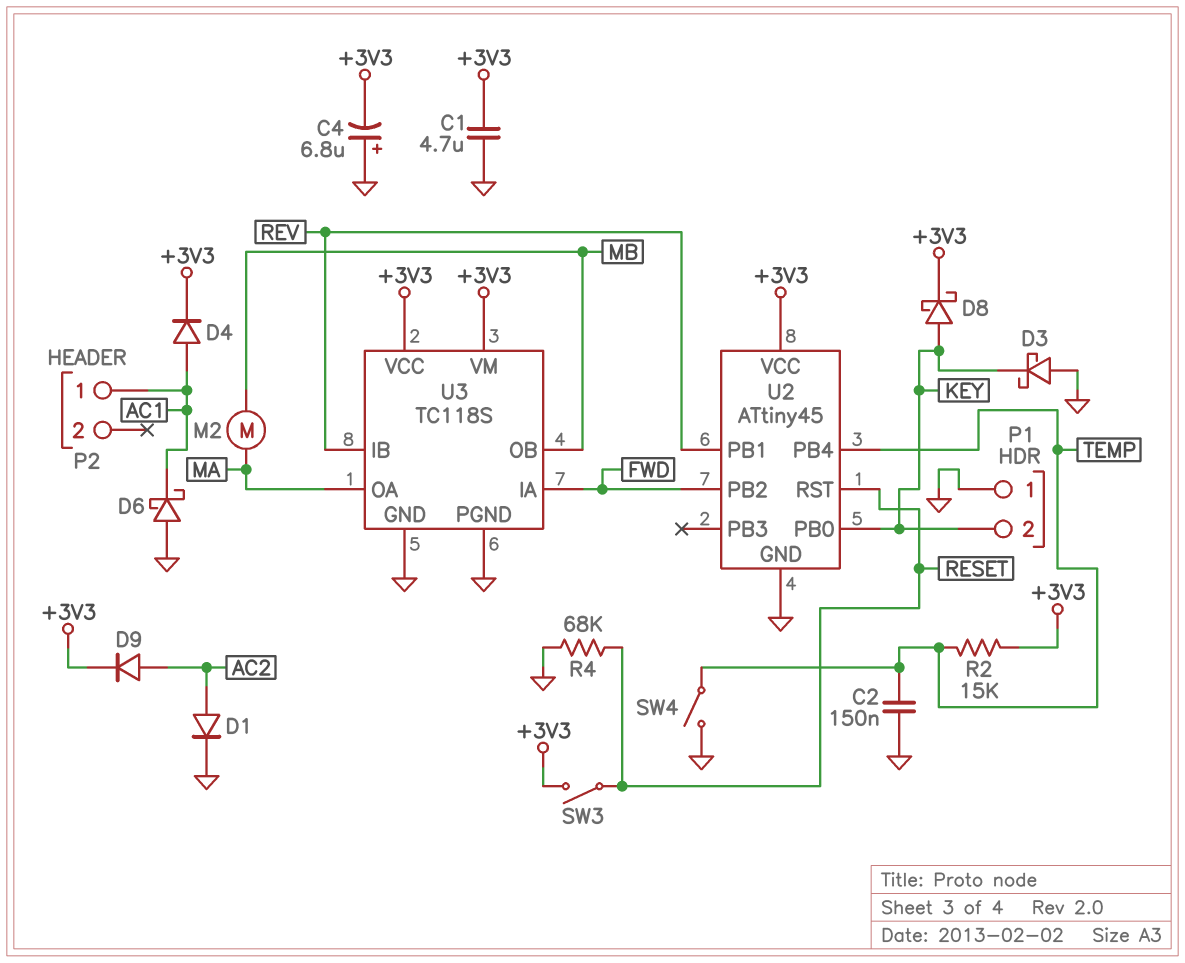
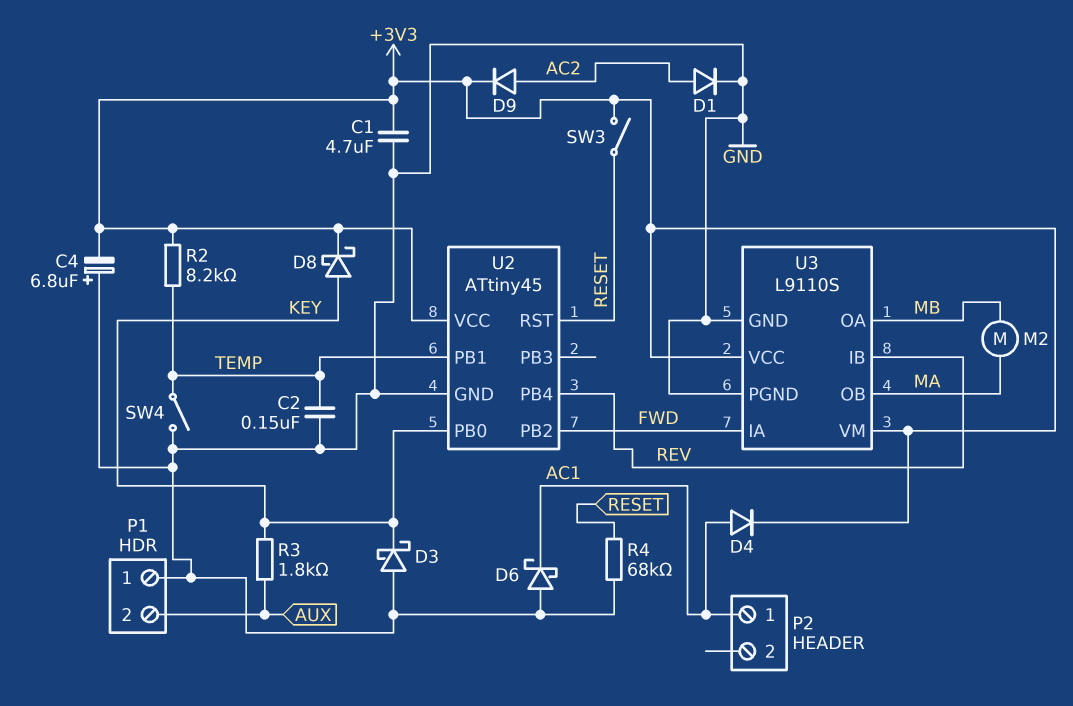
P1 pin 2: KEY -> AUX
R2: 15k (+3V3, TEMP) -> 8.2k (+3V3, TEMP)
R3: none -> 1.8k (AUX, KEY)
U2 pin PB1: REV -> TEMP
U2 pin PB4: TEMP -> REV
U3: TC118S -> L9110S
U3 pin OA: MA -> MB
U3 pin OB: MB -> MA

